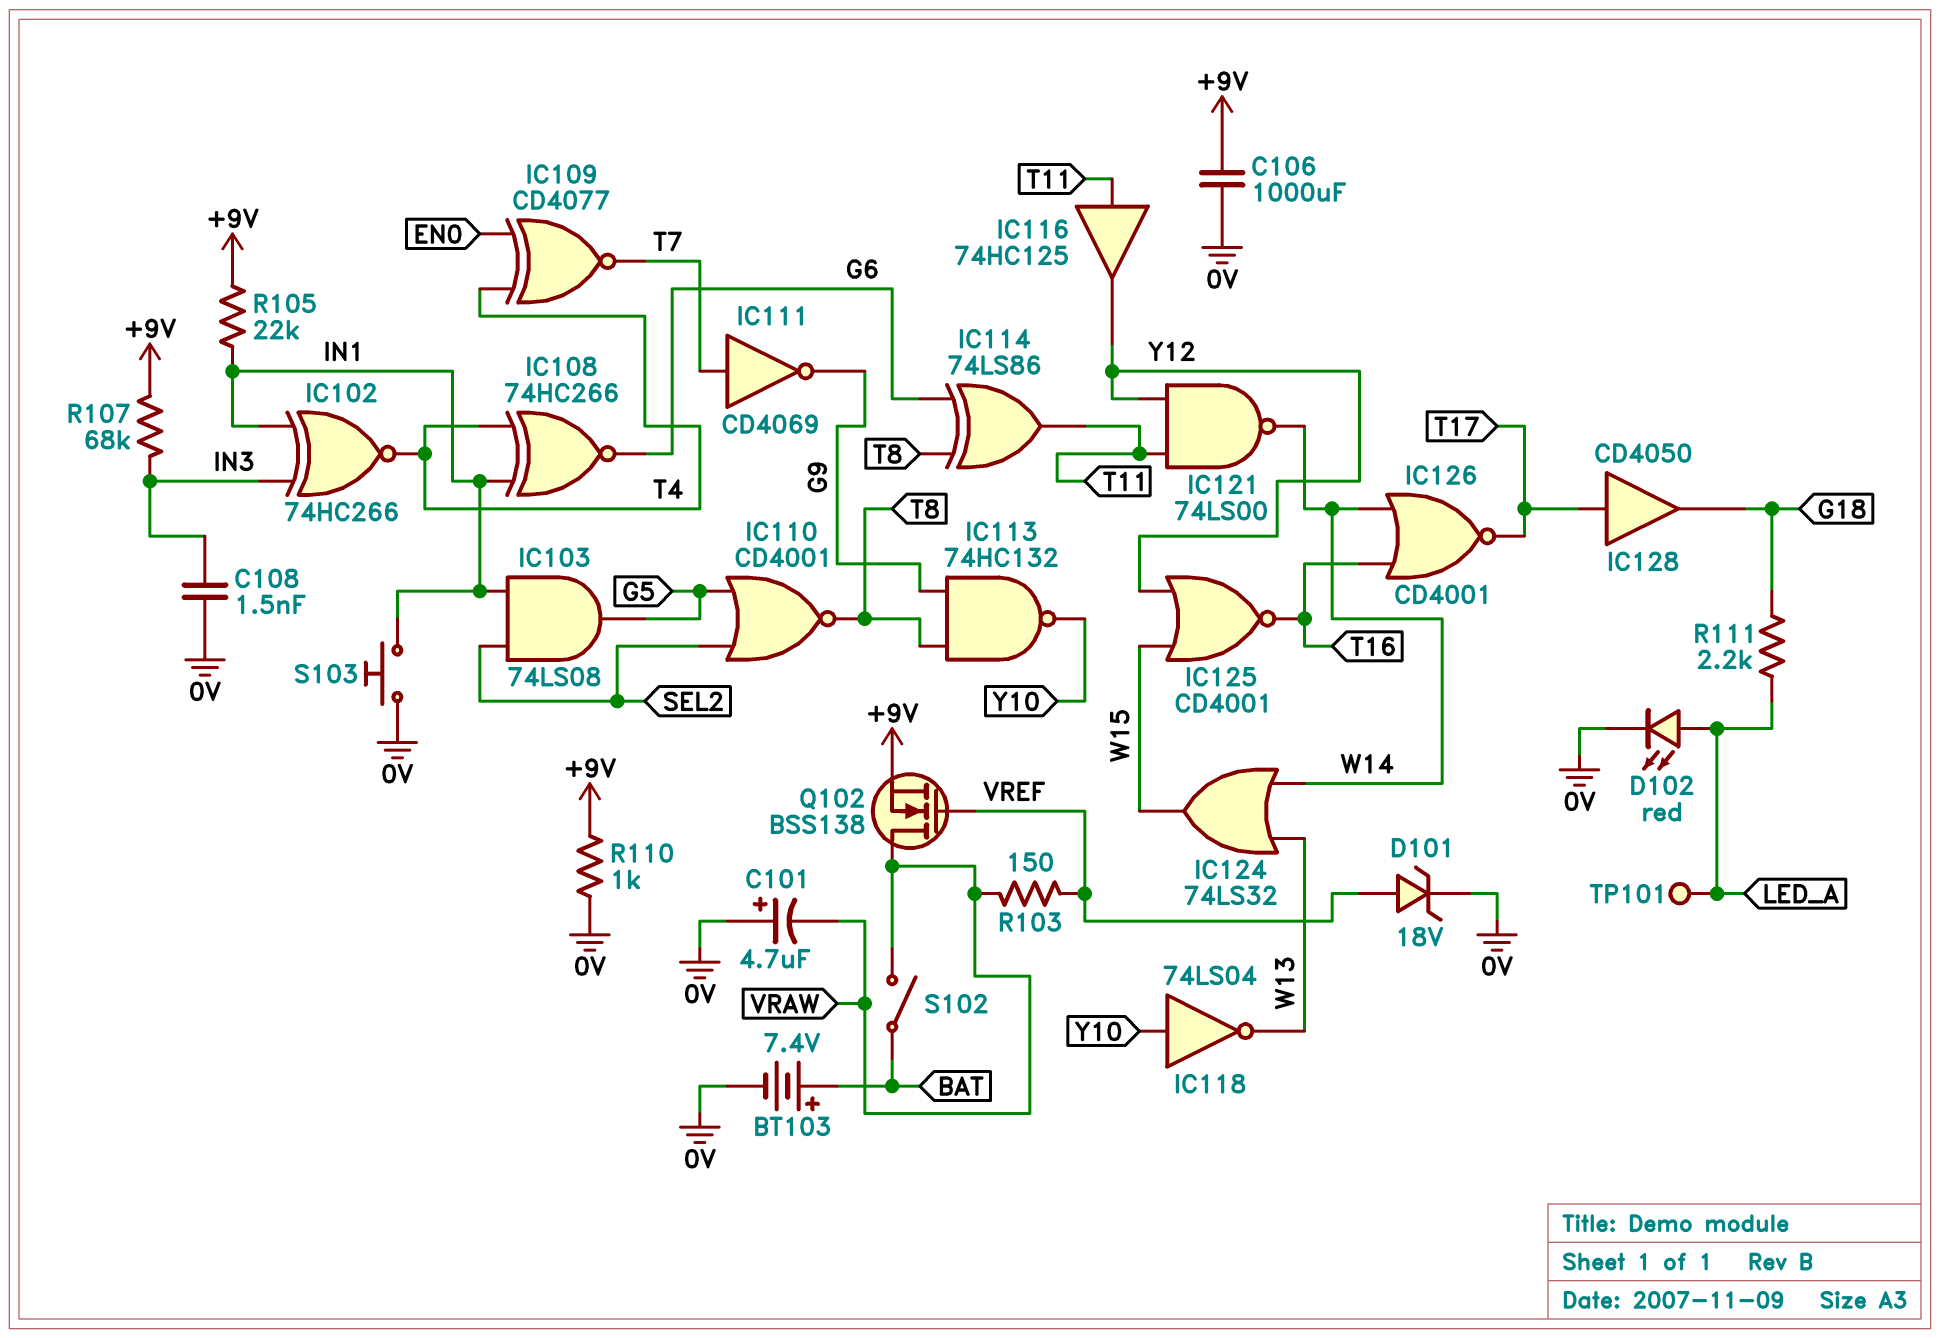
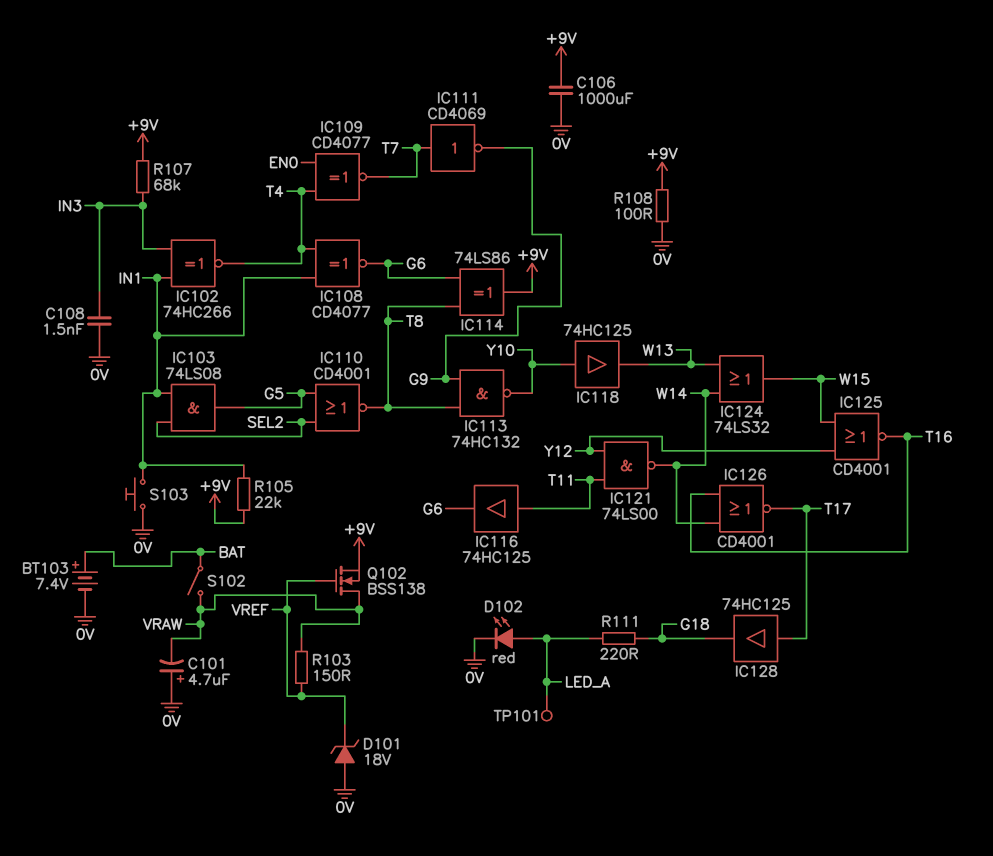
D101: zener 18V (A VREF, K 0V) -> zener 18V (A 0V, K VREF)
IC108: XNOR 74HC266 (in IN1, in T4, out G6) -> XNOR CD4077 (in IN1, in T4, out G6)
IC114: XOR 74LS86 (in G6, in T8, out T11) -> XOR 74LS86 (in G6, in T8, out +9V)
IC116: buffer 74HC125 (in T11, out Y12) -> buffer 74HC125 (in T11, out G6)
IC118: NOT 74LS04 (in Y10, out W13) -> buffer 74HC125 (in Y10, out W13)
IC128: buffer CD4050 (in T17, out G18) -> buffer 74HC125 (in T17, out G18)
R108: none -> 100 (+9V, 0V)
R110: 1k (+9V, 0V) -> none
R111: 2.2k (G18, LED_A) -> 220 (G18, LED_A)

